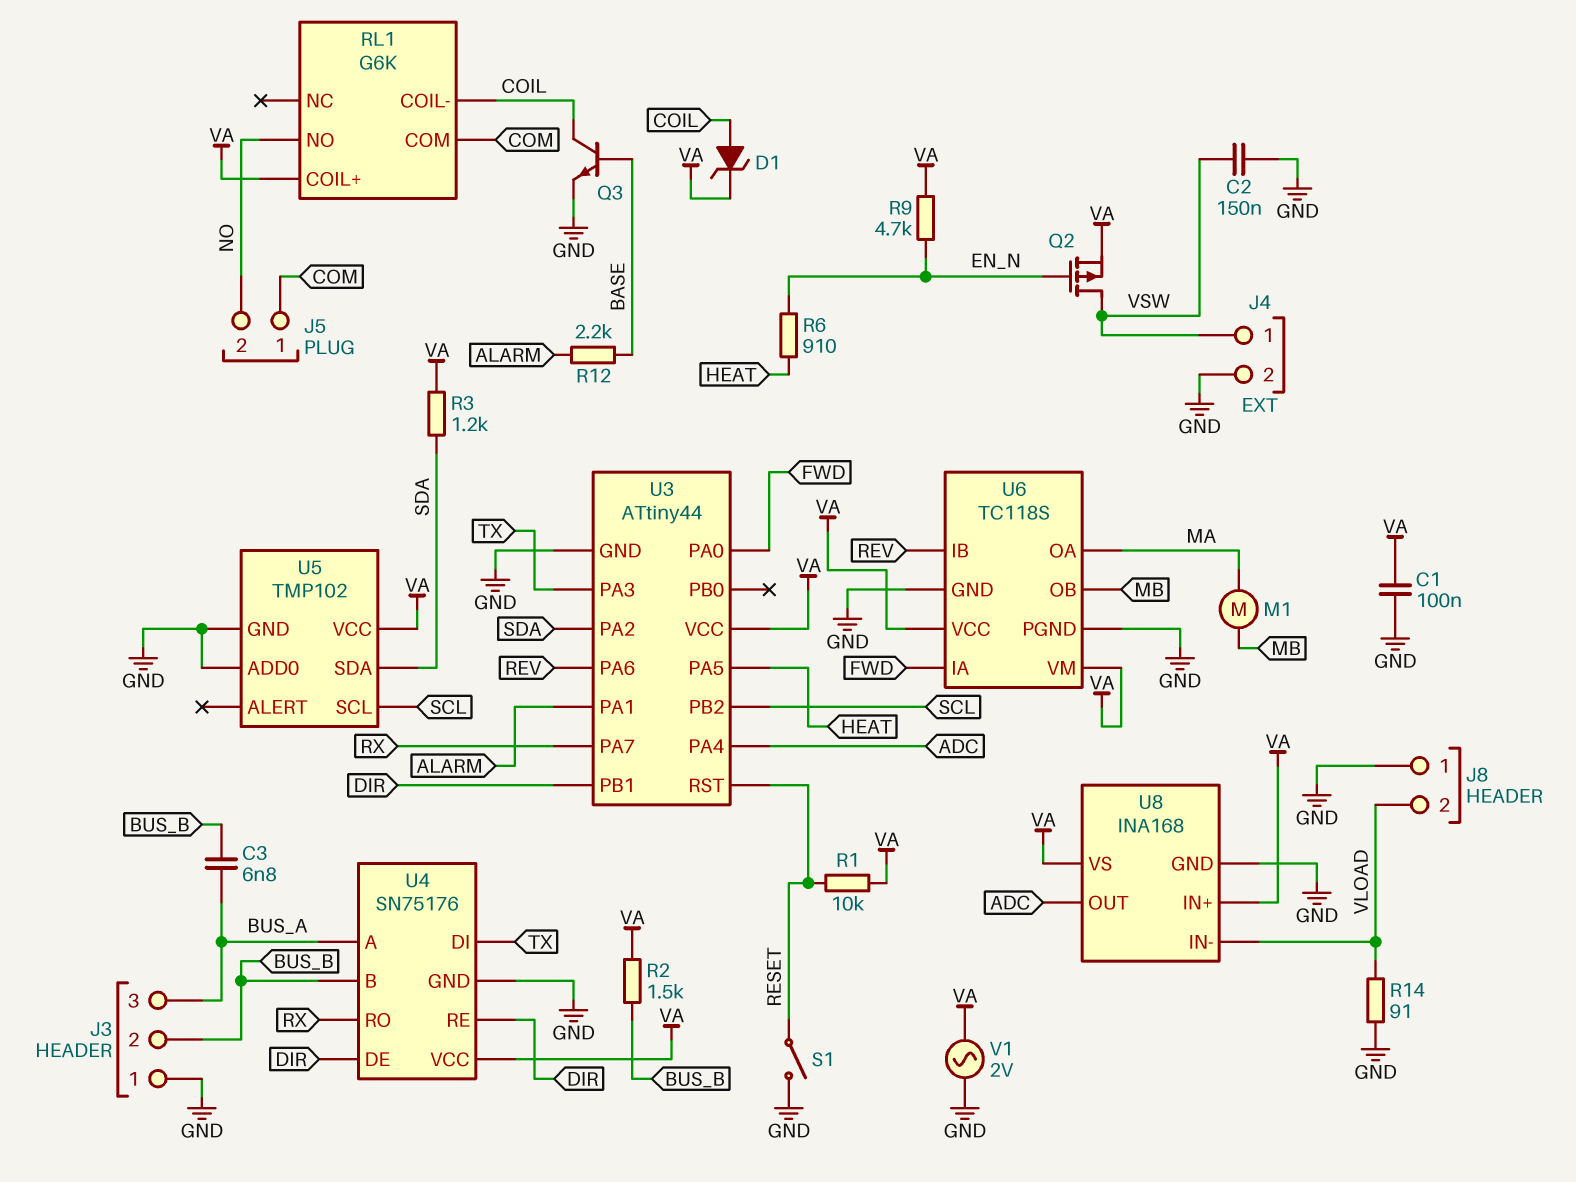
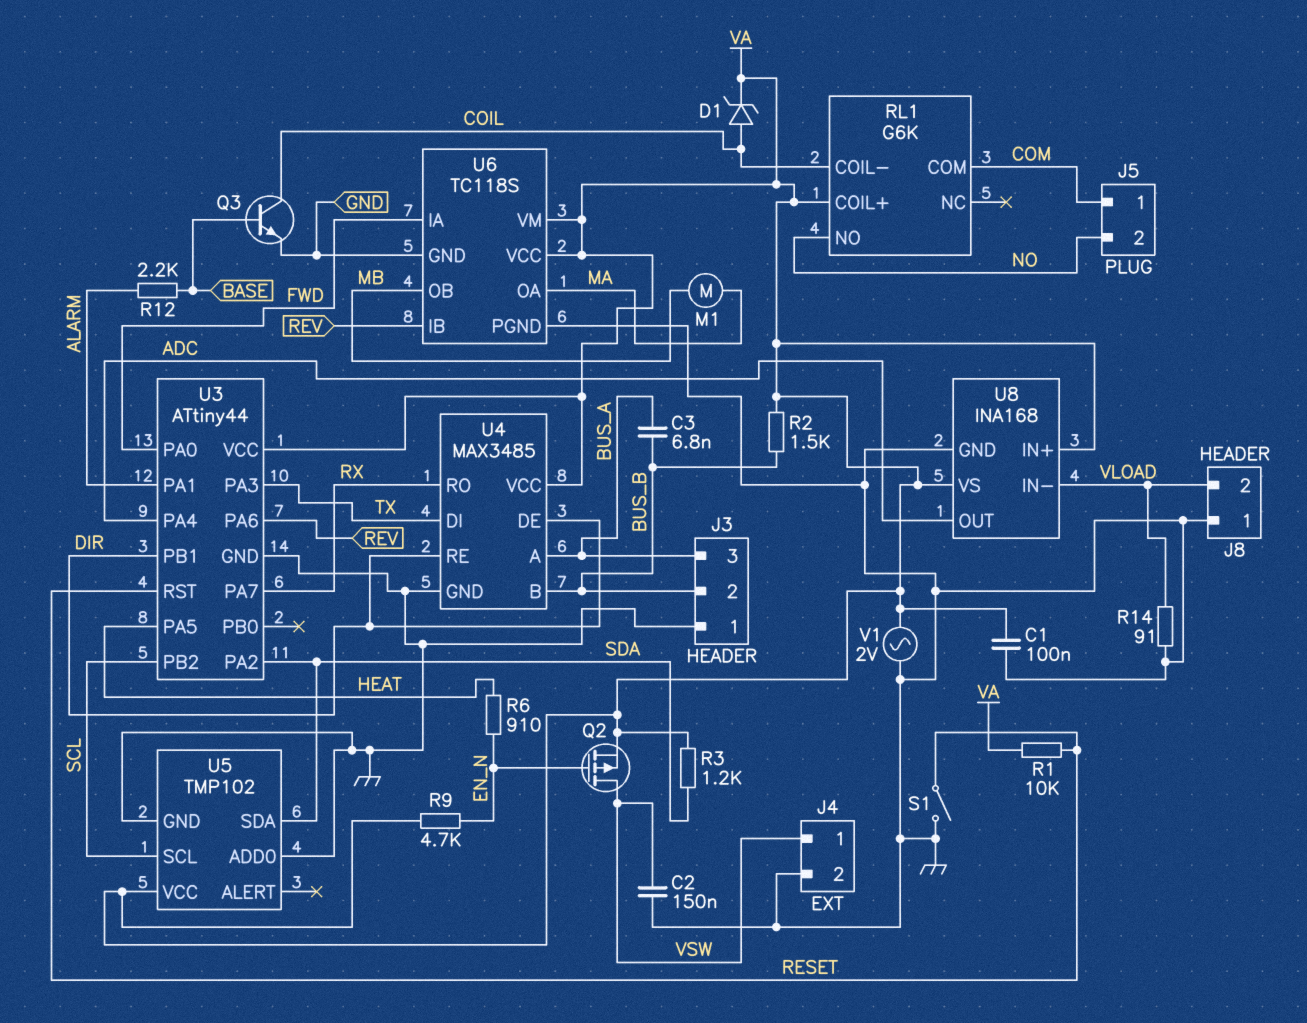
U4: SN75176 -> MAX3485

